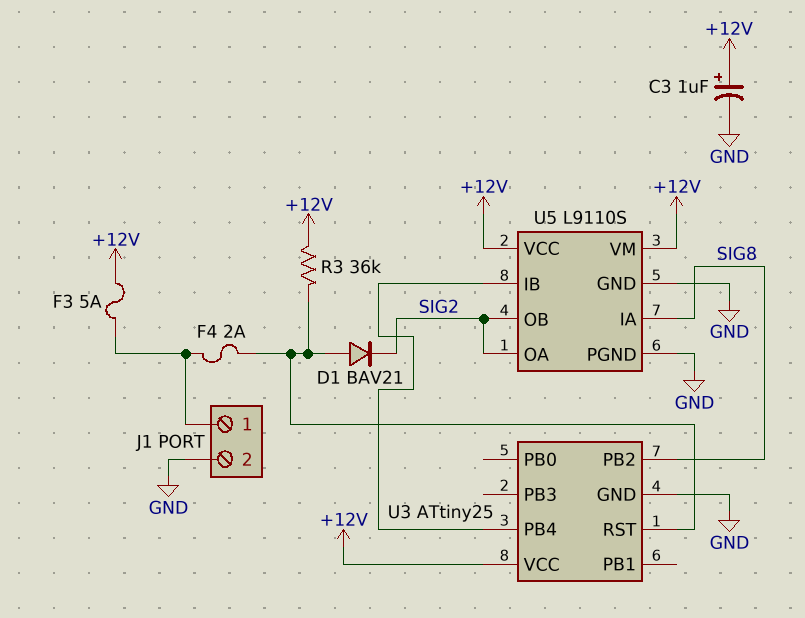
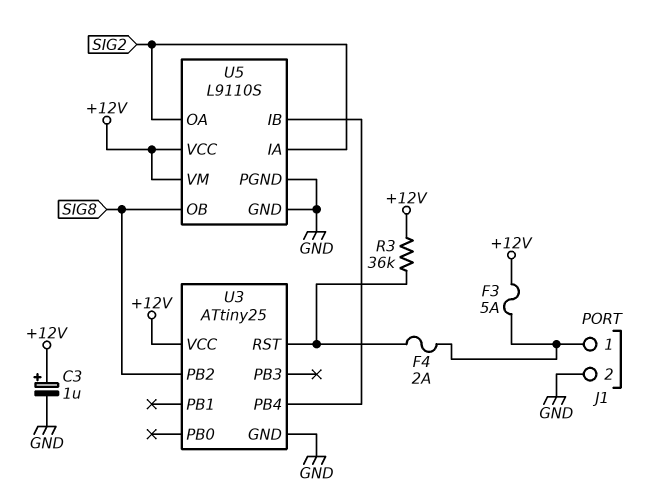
D1: diode BAV21 (A U3/RST, K SIG2) -> none
U5 pin IA: SIG8 -> SIG2
U5 pin OB: SIG2 -> SIG8

